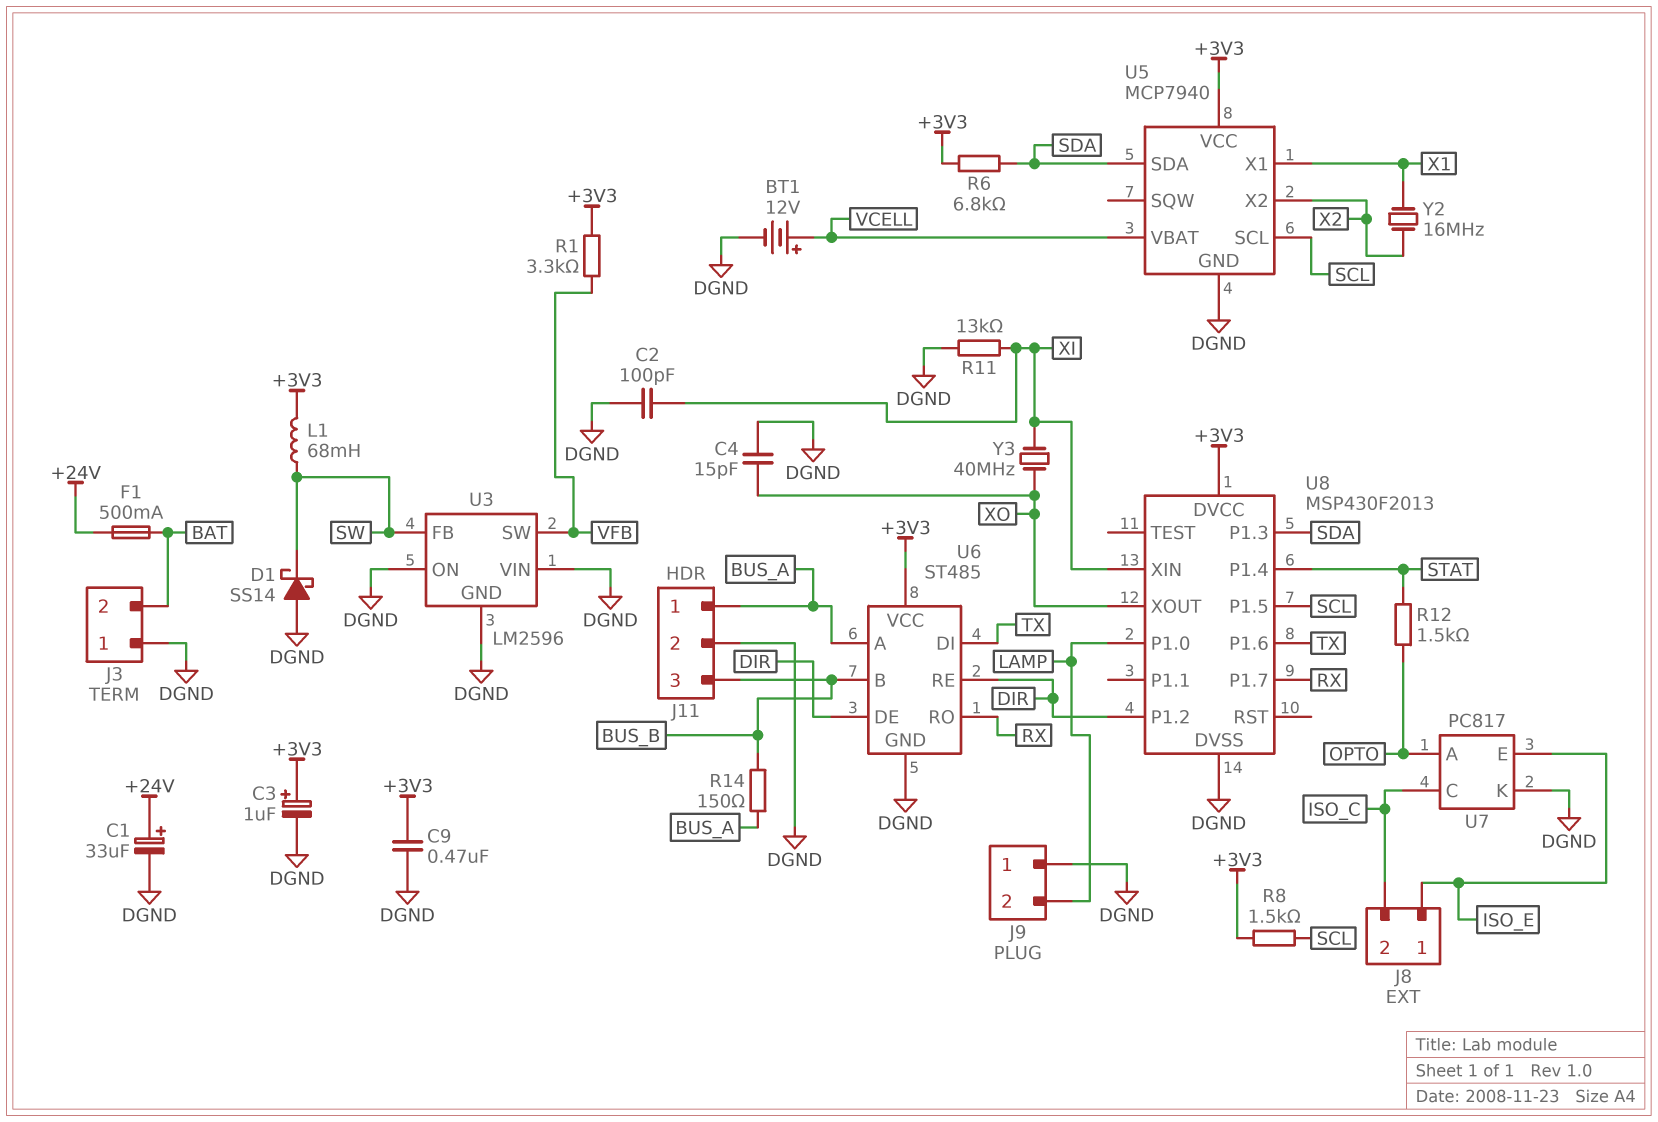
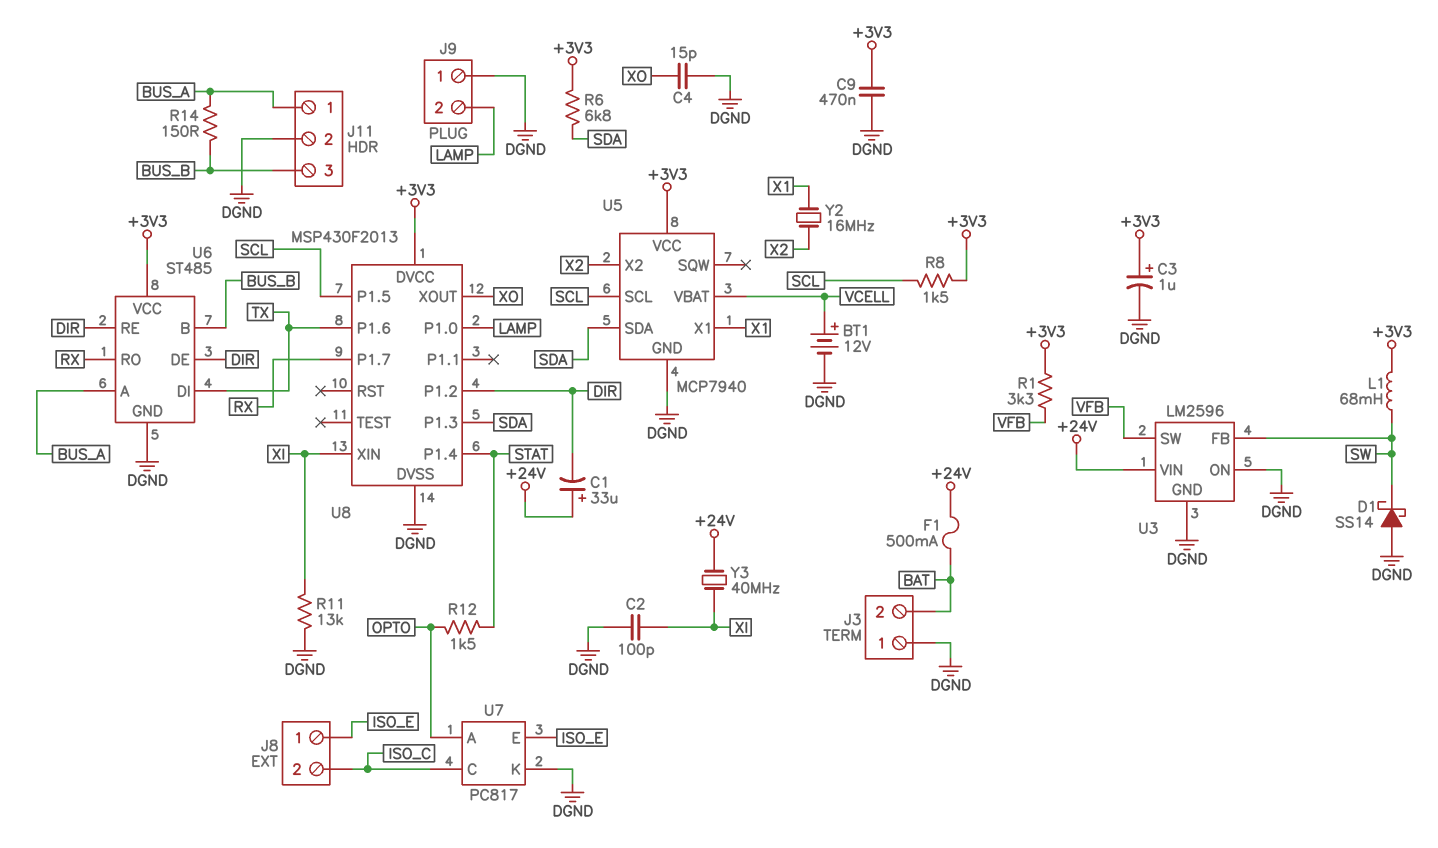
C1: 33uF (plus +24V, minus DGND) -> 33uF (plus +24V, minus DIR)
U3 pin VIN: DGND -> +24V
Y3: 40MHz (XI, XO) -> 40MHz (+24V, XI)

